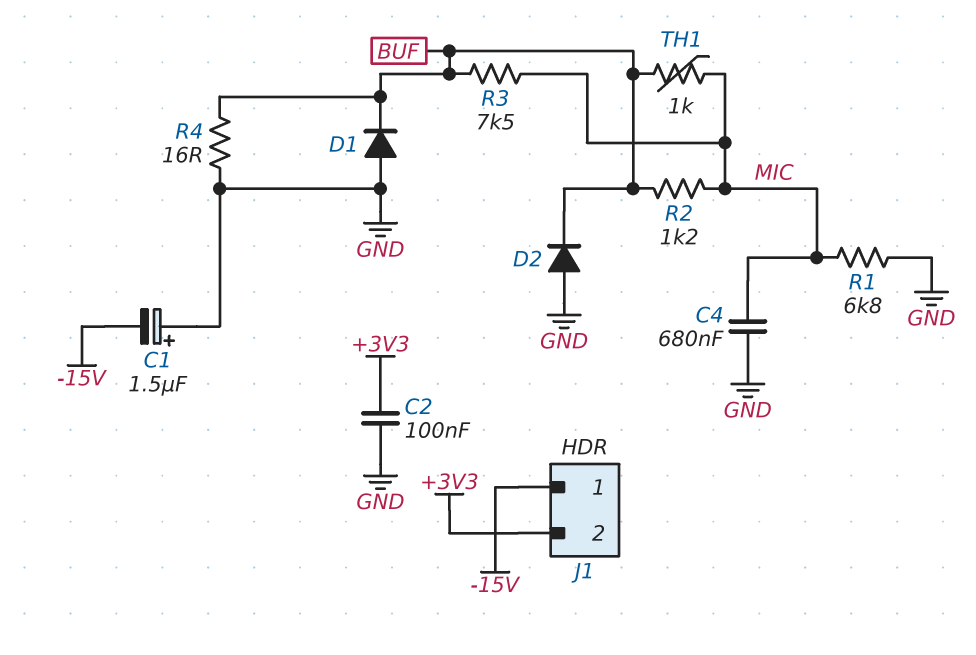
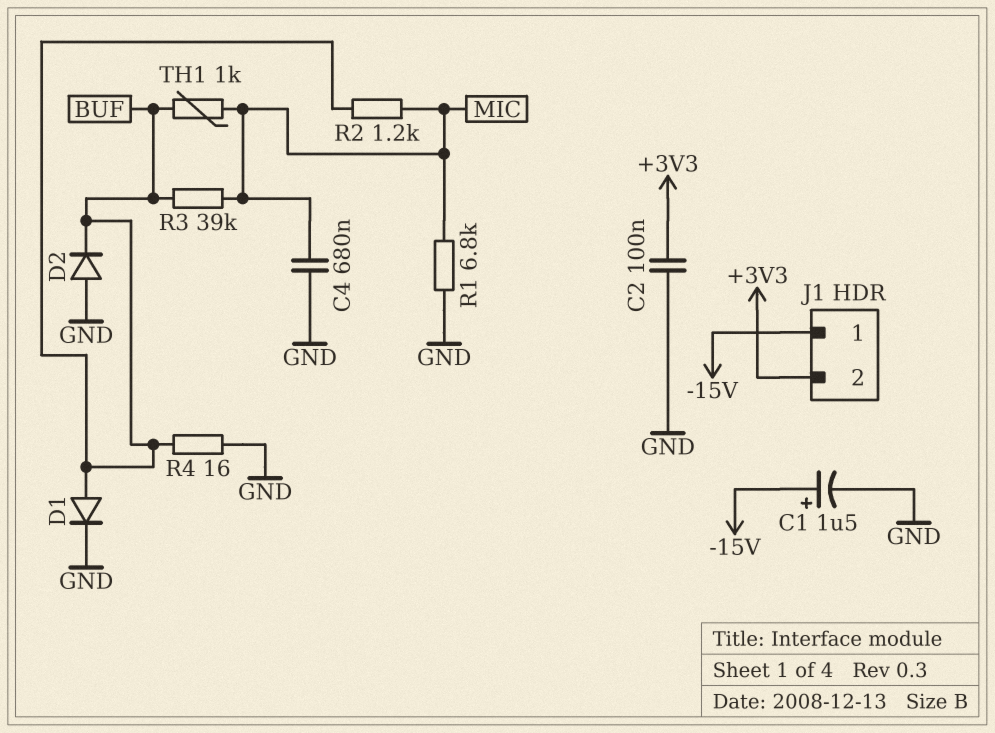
C1: 1.5uF (plus GND, minus -15V) -> 1.5uF (plus -15V, minus GND)
D1: diode (A GND, K BUF) -> diode (A BUF, K GND)
R3: 7.5k (BUF, MIC) -> 39k (BUF, MIC)

